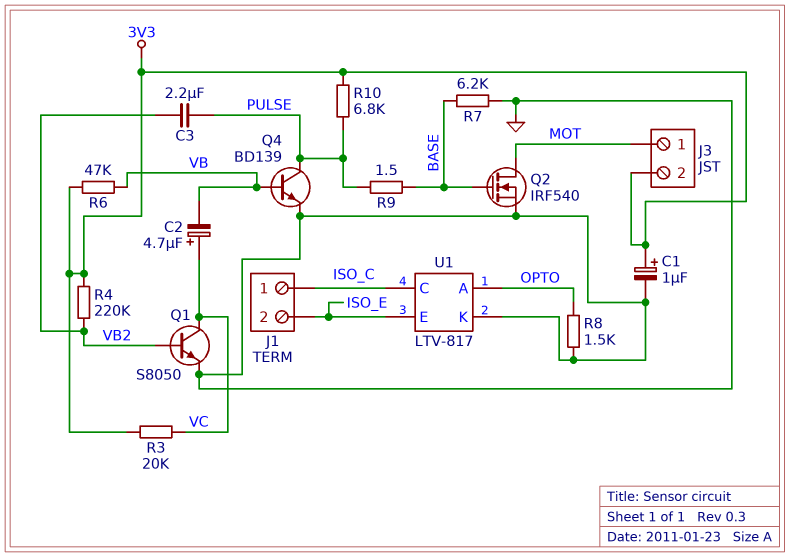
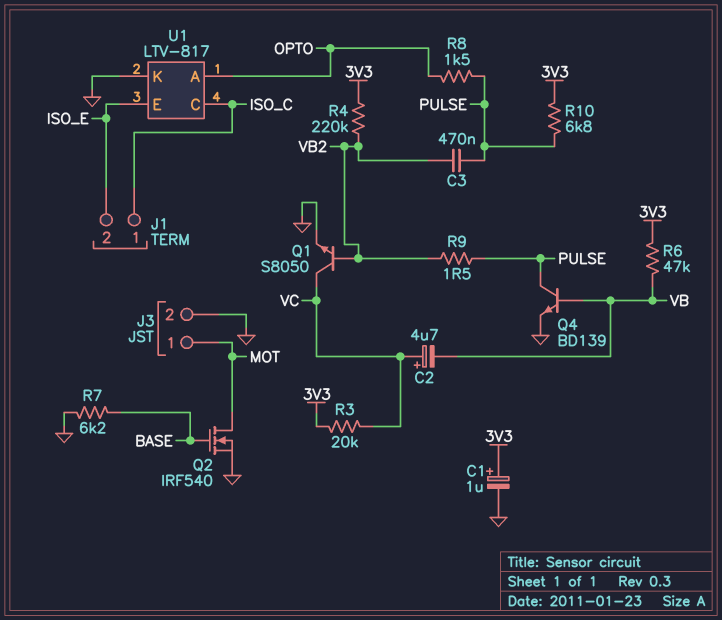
C3: 2.2uF (PULSE, VB2) -> 470nF (PULSE, VB2)
J3 pin 2: 3V3 -> GND
R8: 1.5k (GND, OPTO) -> 1.5k (OPTO, PULSE)
R9: 1.5 (BASE, PULSE) -> 1.5 (PULSE, VB2)

